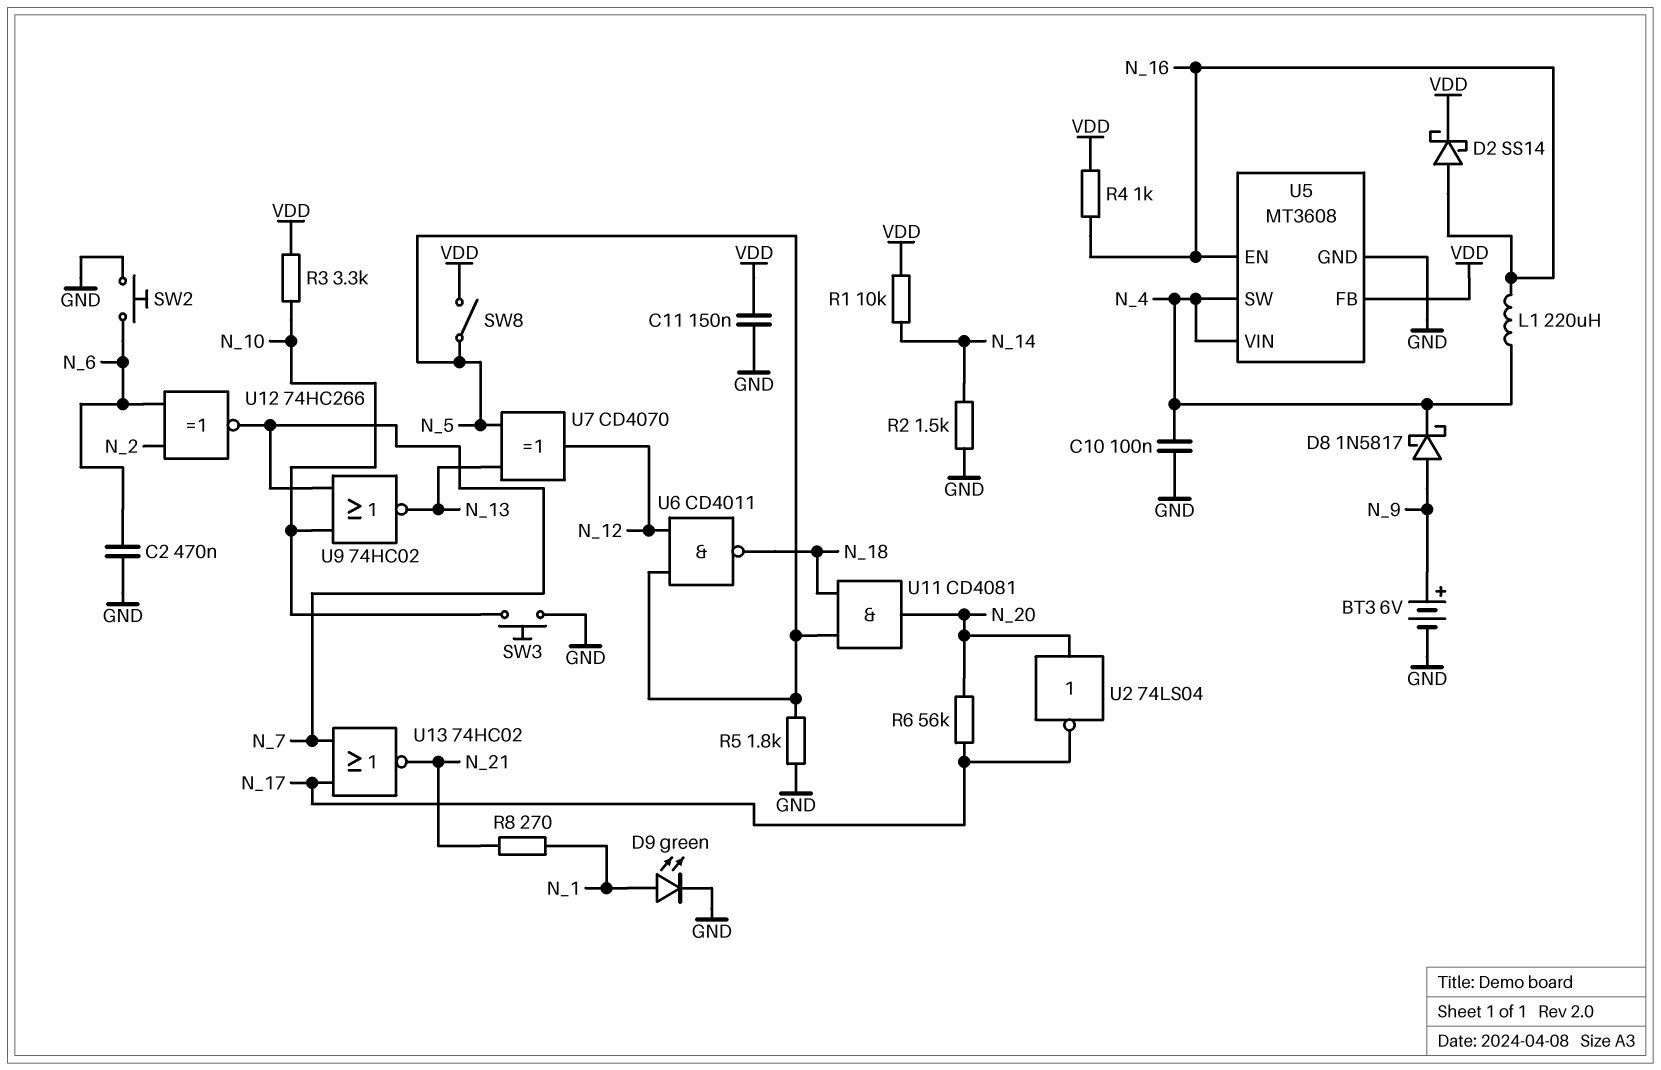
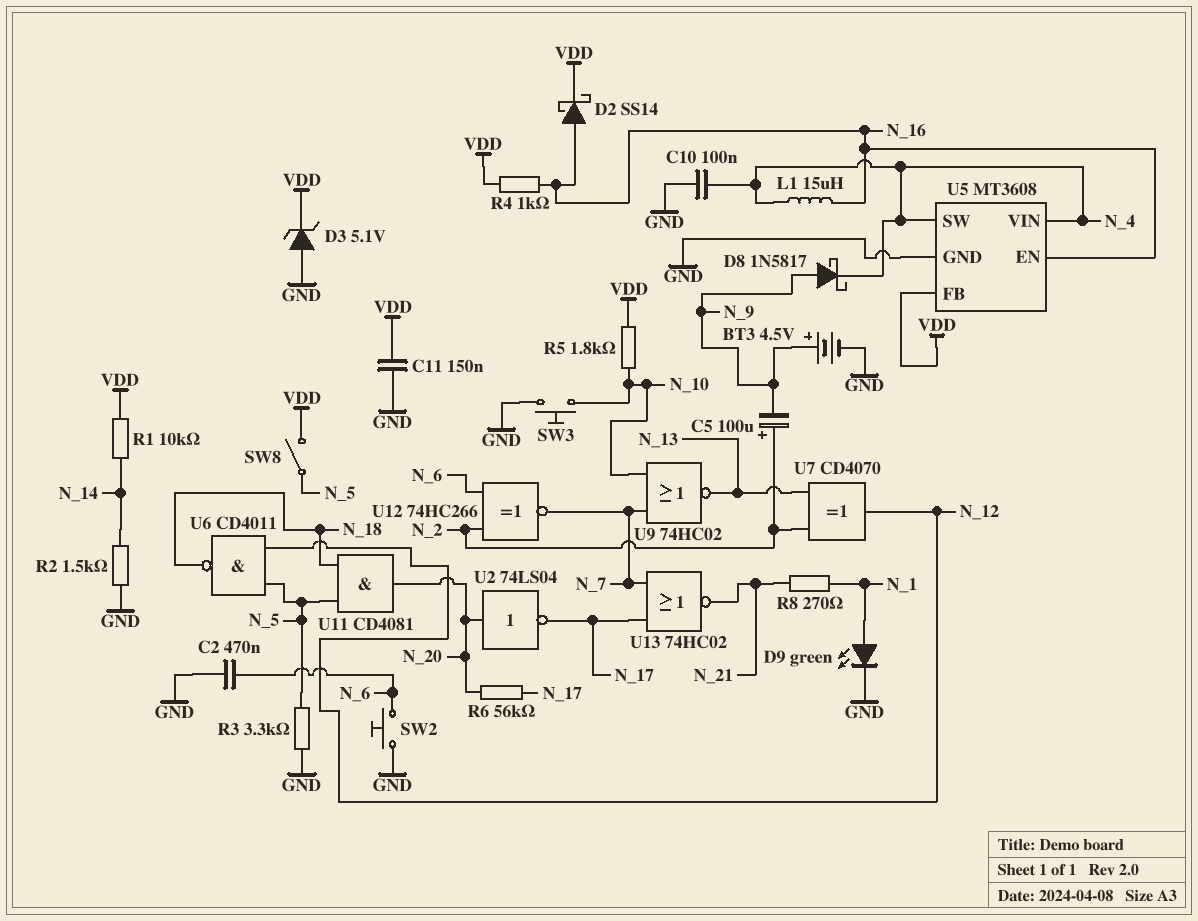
BT3: 6V (plus N_9, minus GND) -> 4.5V (plus N_9, minus GND)
C5: none -> 100uF (plus N_2, minus N_9)
D3: none -> zener 5.1V (A GND, K VDD)
L1: 220uH (N_4, N_16) -> 15uH (N_4, N_16)
R3: 3.3k (N_10, VDD) -> 3.3k (GND, N_5)
R5: 1.8k (GND, N_5) -> 1.8k (N_10, VDD)
U7: XOR CD4070 (in N_5, in N_13, out N_12) -> XOR CD4070 (in N_2, in N_13, out N_12)

